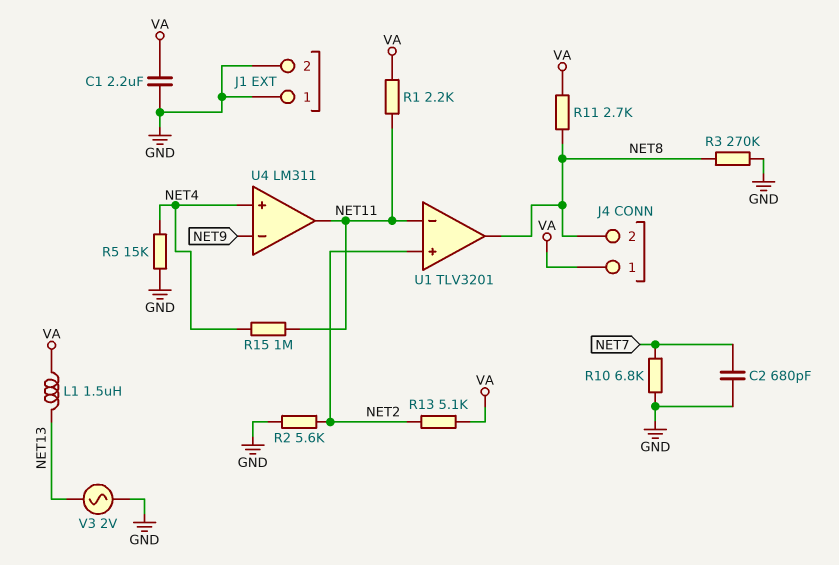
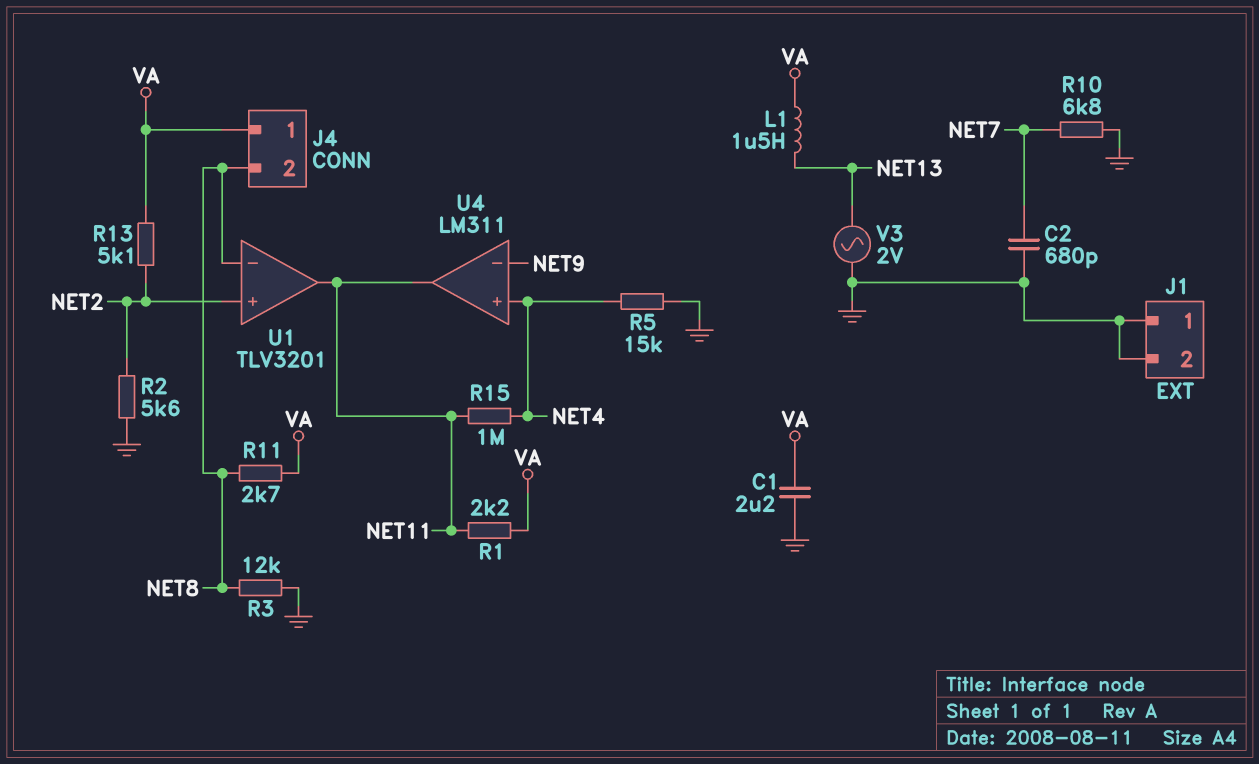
R3: 270k (GND, NET8) -> 12k (GND, NET8)
U1 pin in-: NET11 -> NET8
U1 pin out: NET8 -> NET11

